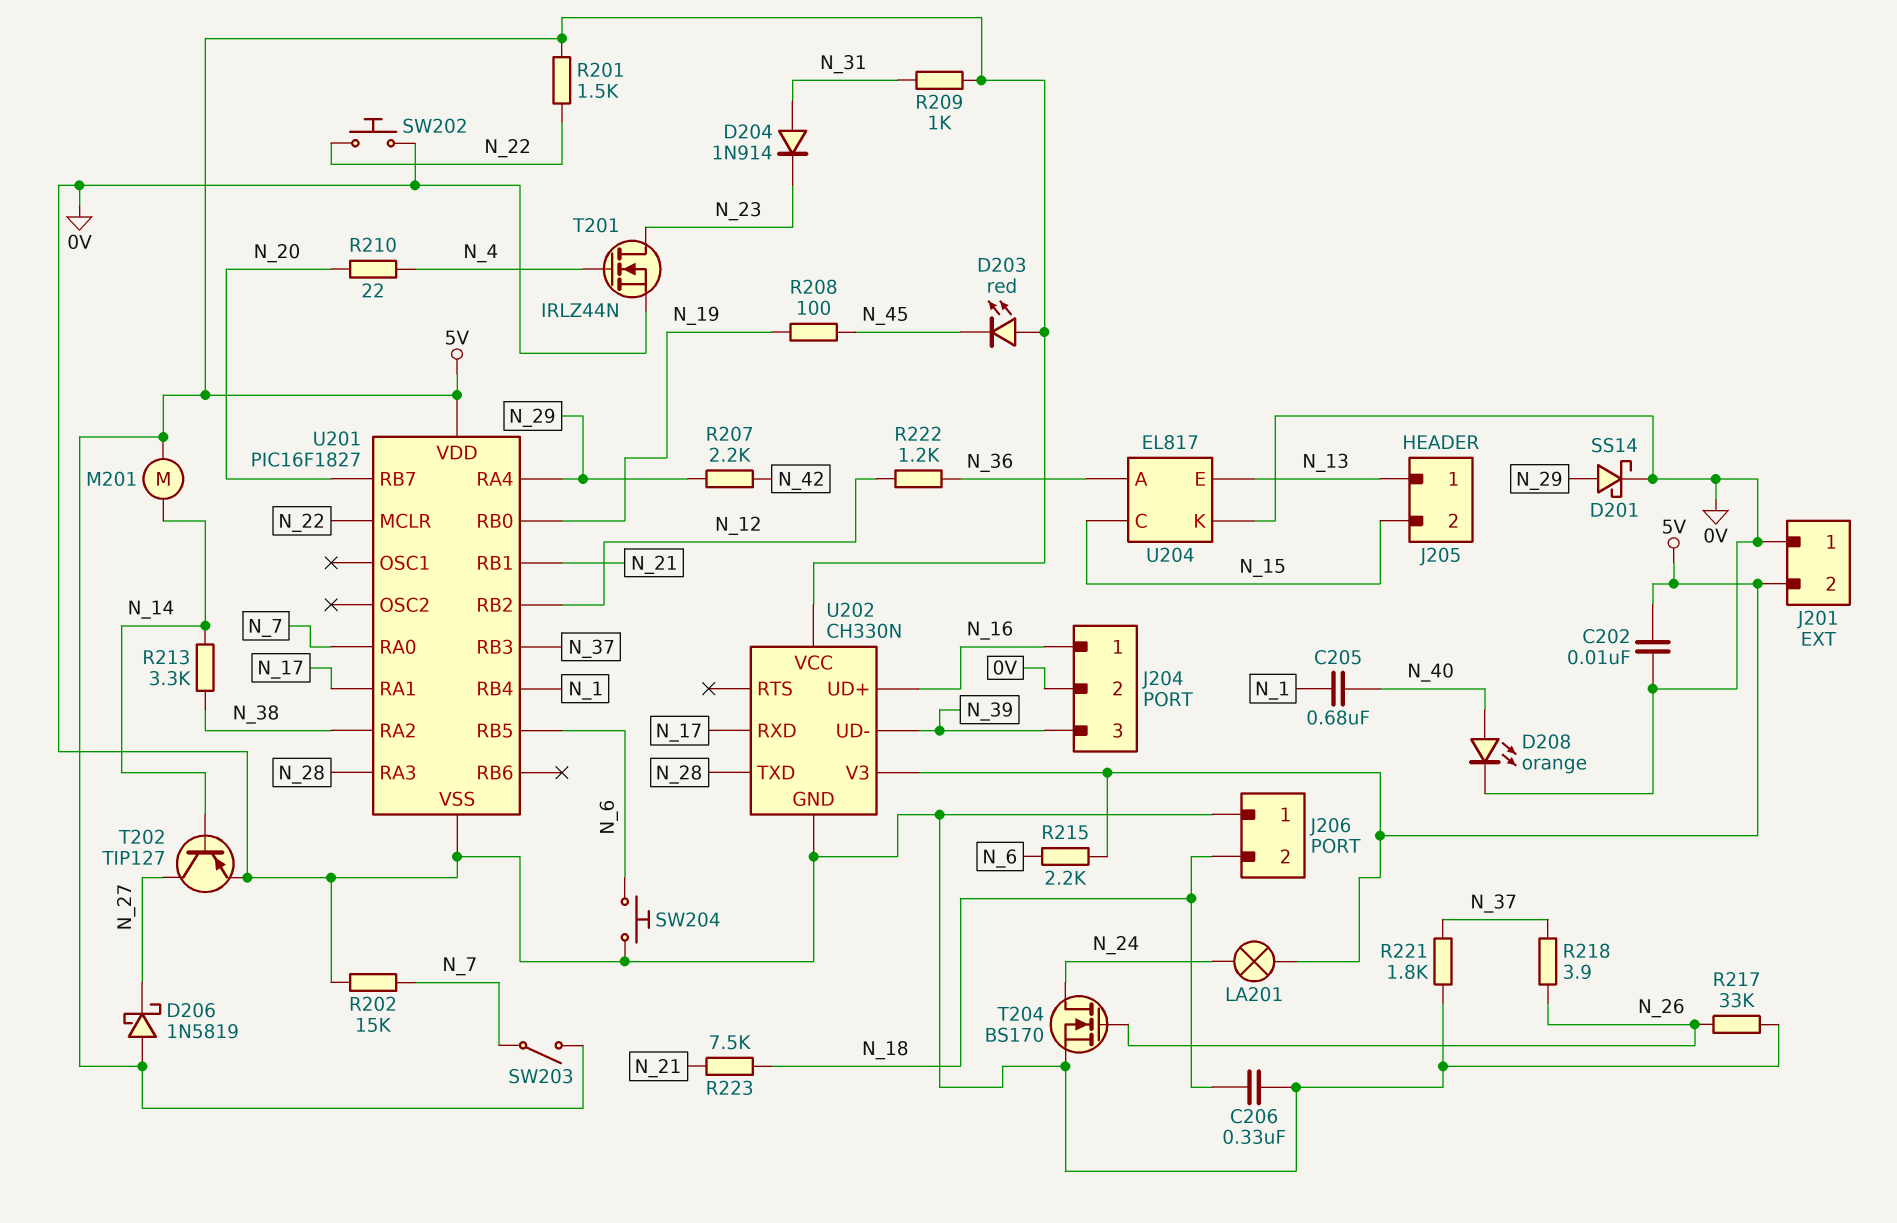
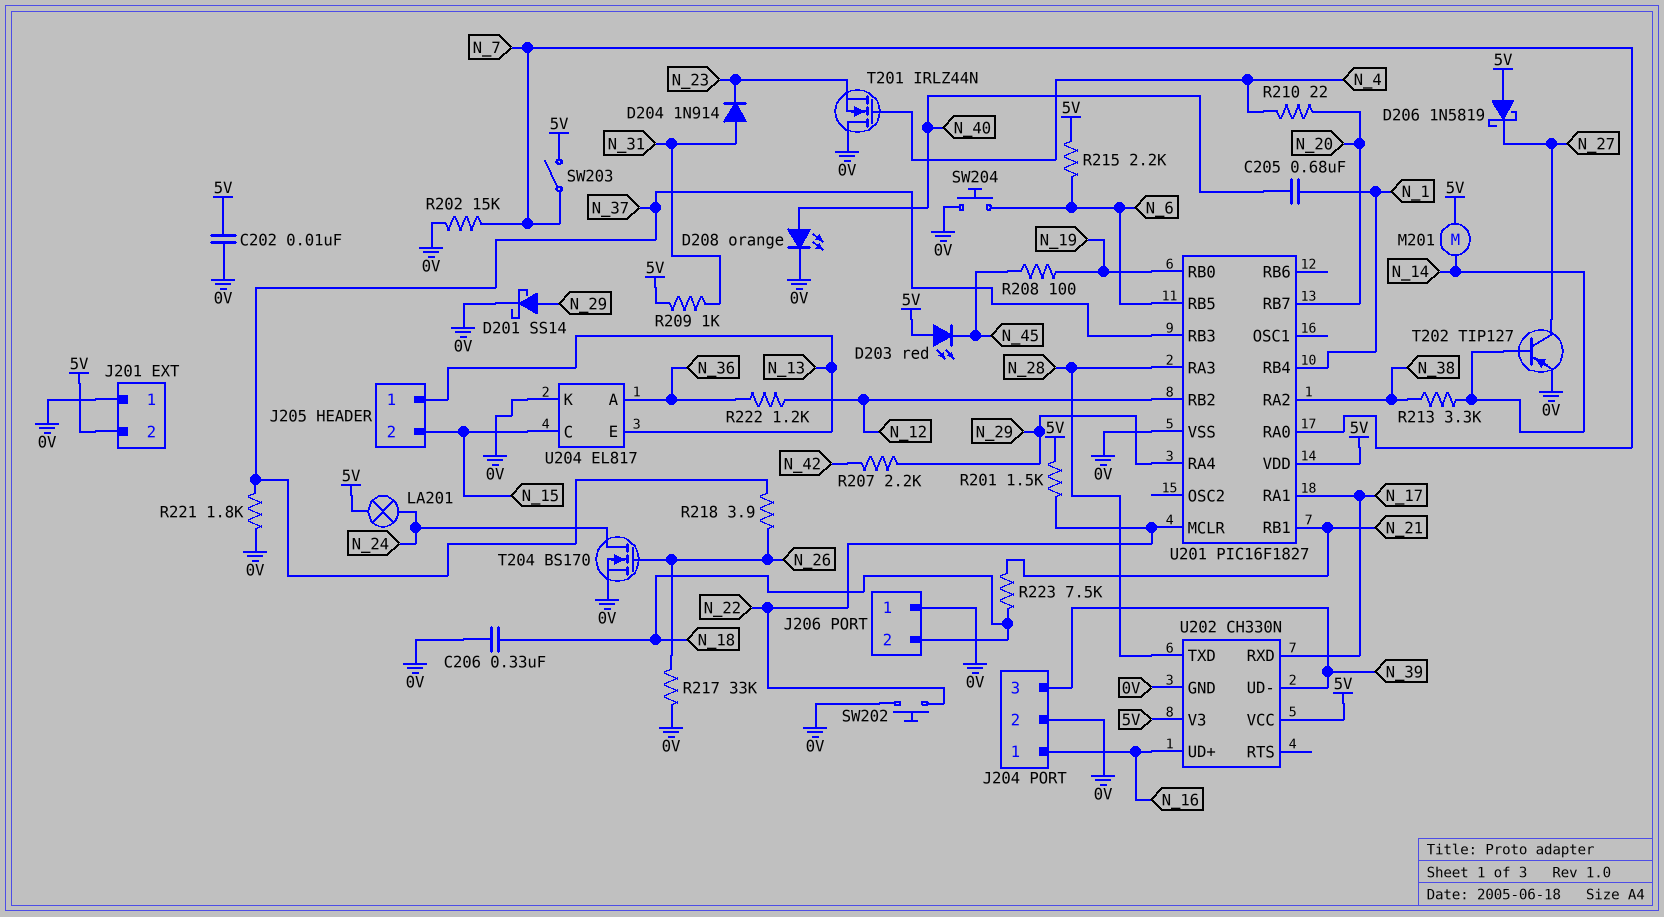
T201: NMOS IRLZ44N (G N_4, D N_23, S 0V) -> NMOS IRLZ44N (G N_4, D 0V, S N_23)

